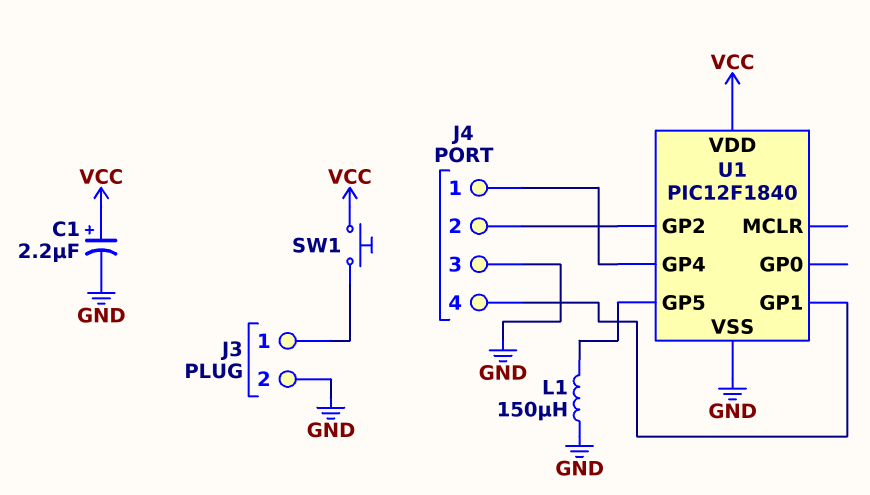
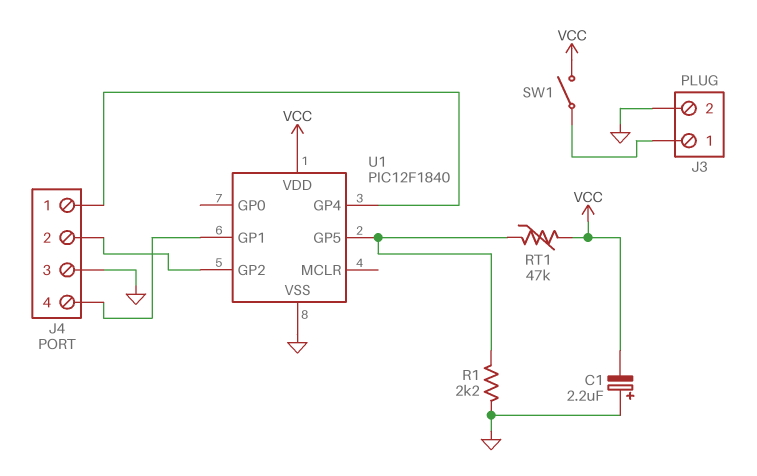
C1: 2.2uF (plus VCC, minus GND) -> 2.2uF (plus GND, minus VCC)
L1: 150uH (GND, U1/GP5) -> none
R1: none -> 2.2k (GND, U1/GP5)
RT1: none -> 47k (U1/GP5, VCC)
SW1: button (J3/1, VCC) -> switch (J3/1, VCC)

